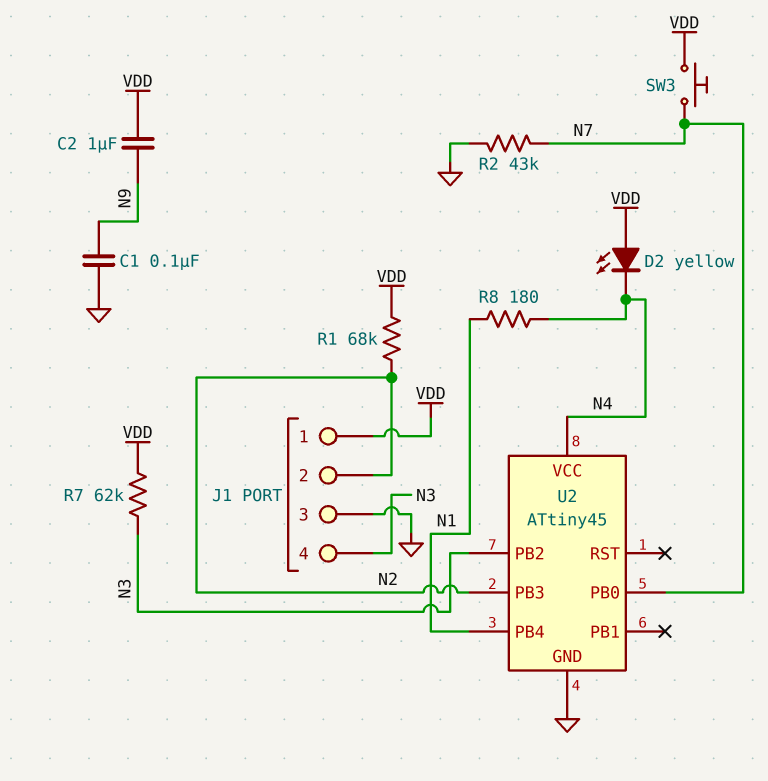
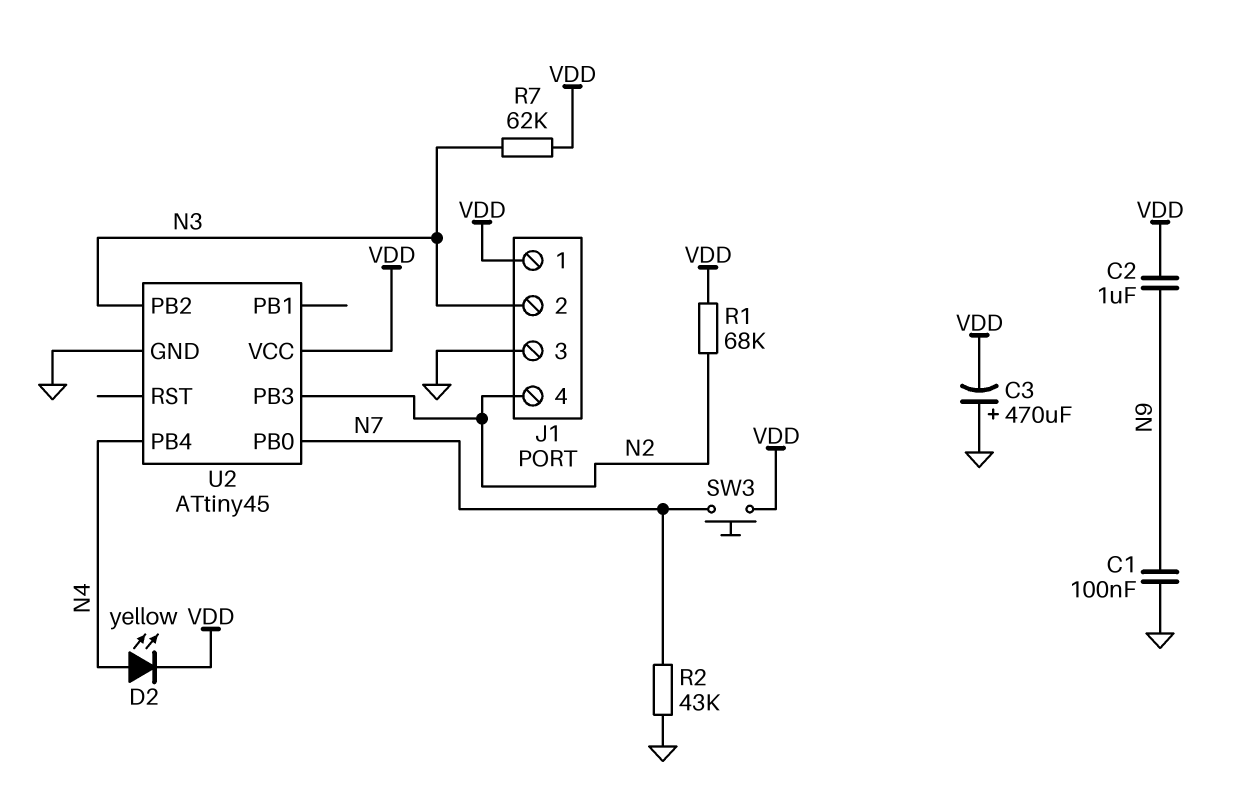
C3: none -> 470uF (plus GND, minus VDD)
D2: LED yellow (A VDD, K N4) -> LED yellow (A N4, K VDD)
J1 pin 2: N2 -> N3
J1 pin 4: N3 -> N2
R8: 180 (N1, N4) -> none
U2 pin PB4: N1 -> N4
U2 pin VCC: N4 -> VDD

